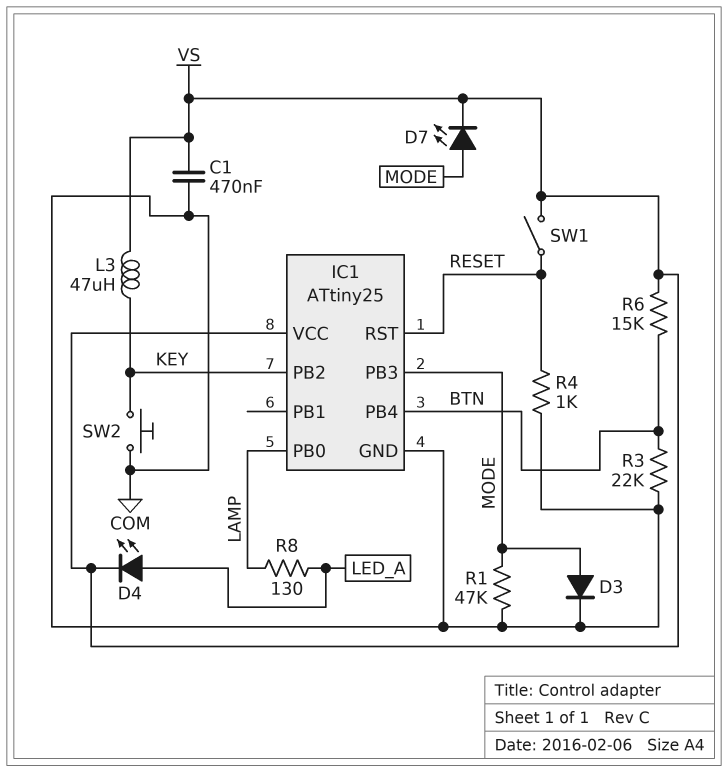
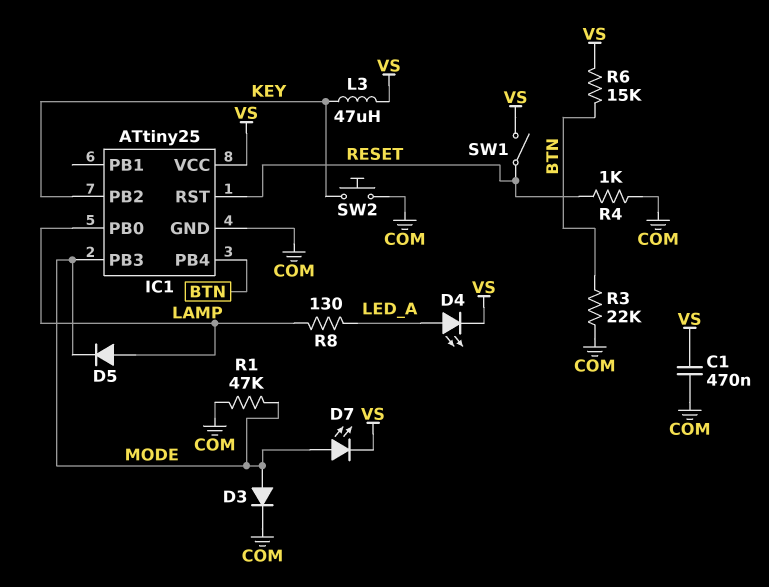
D5: none -> diode (A LAMP, K MODE)

